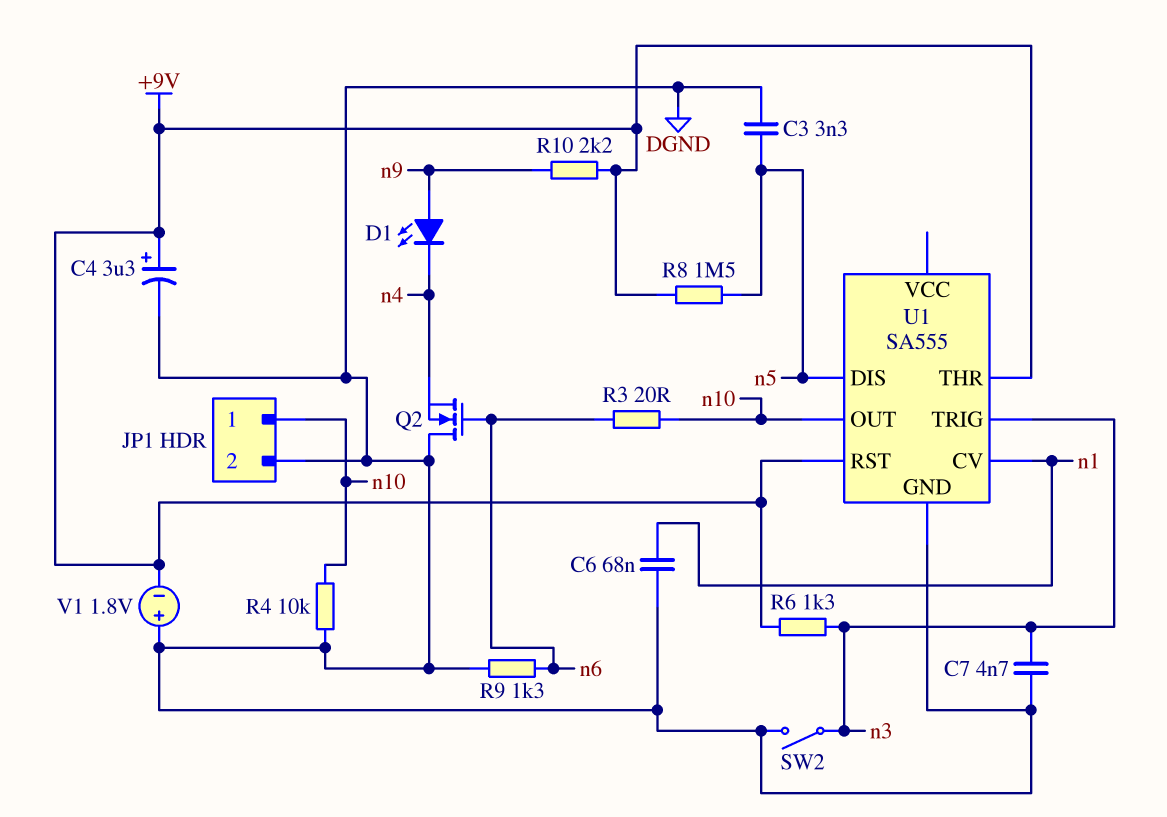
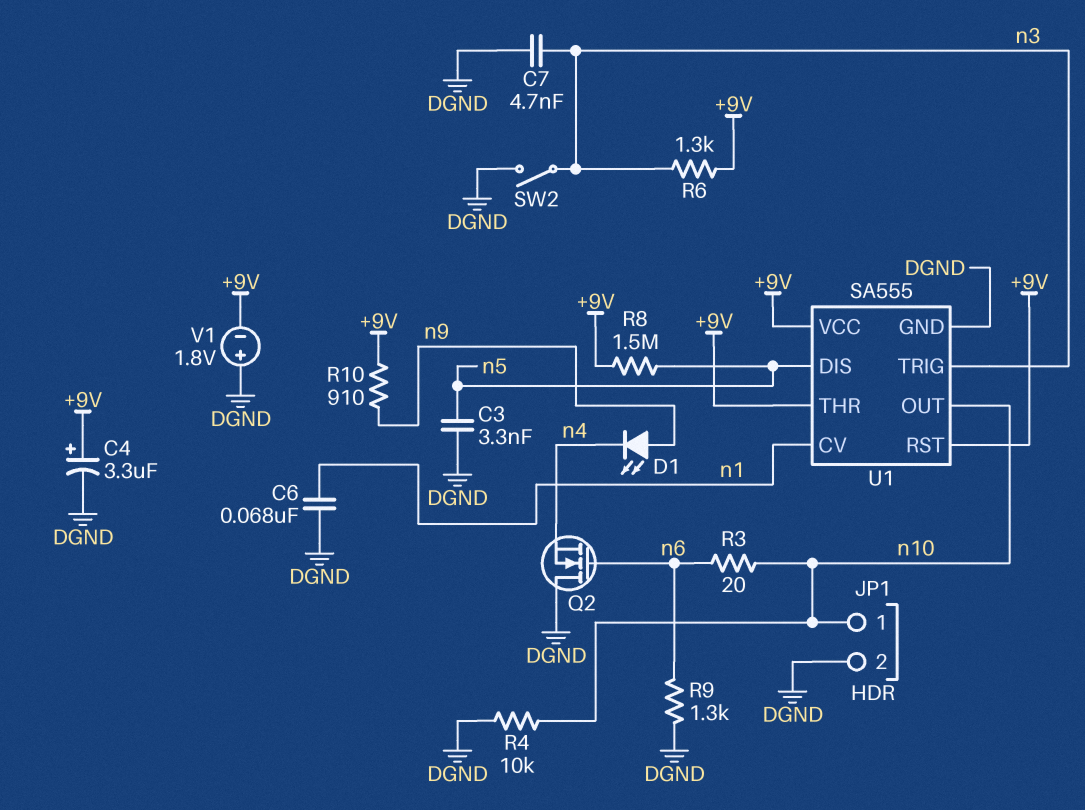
R10: 2.2k (+9V, n9) -> 910 (+9V, n9)
U1 pin VCC: none -> +9V

